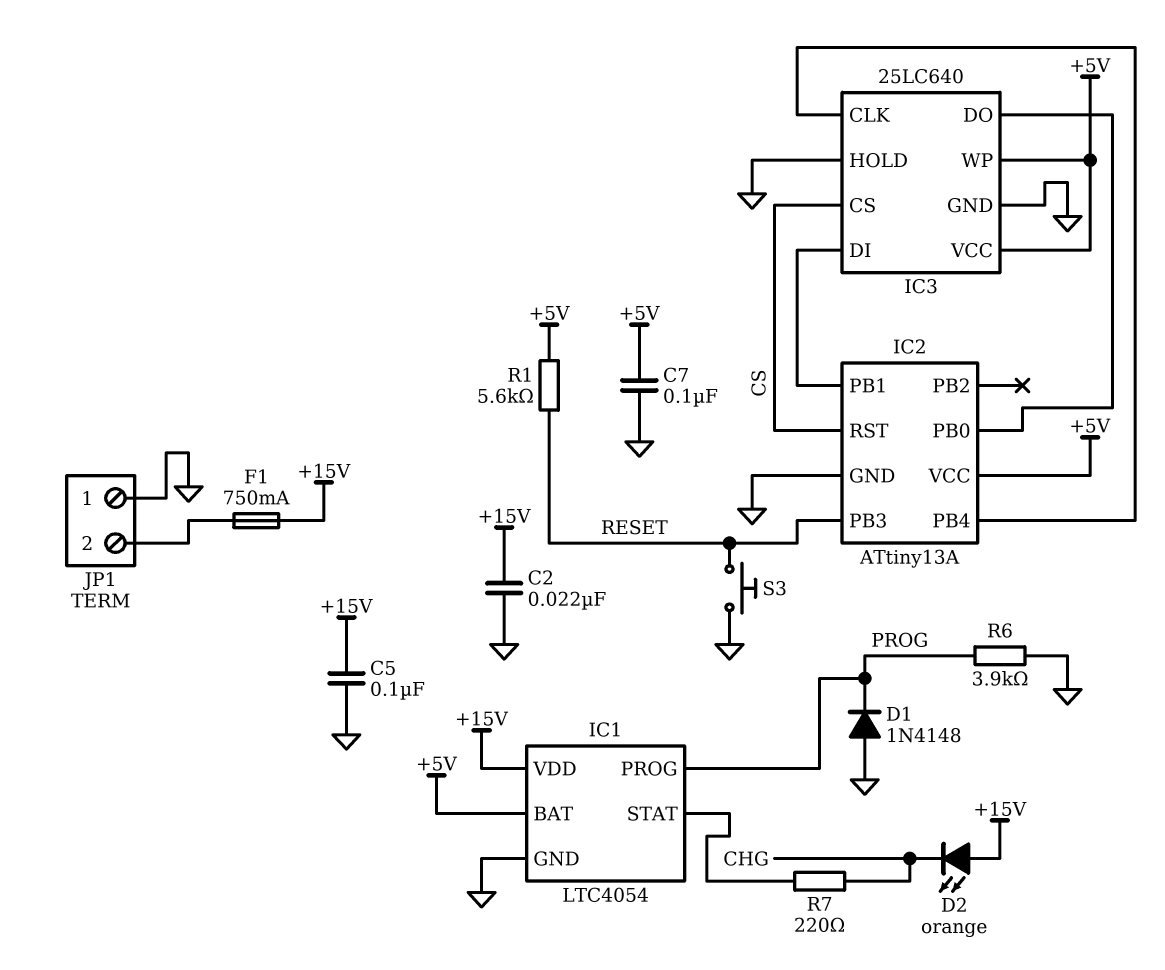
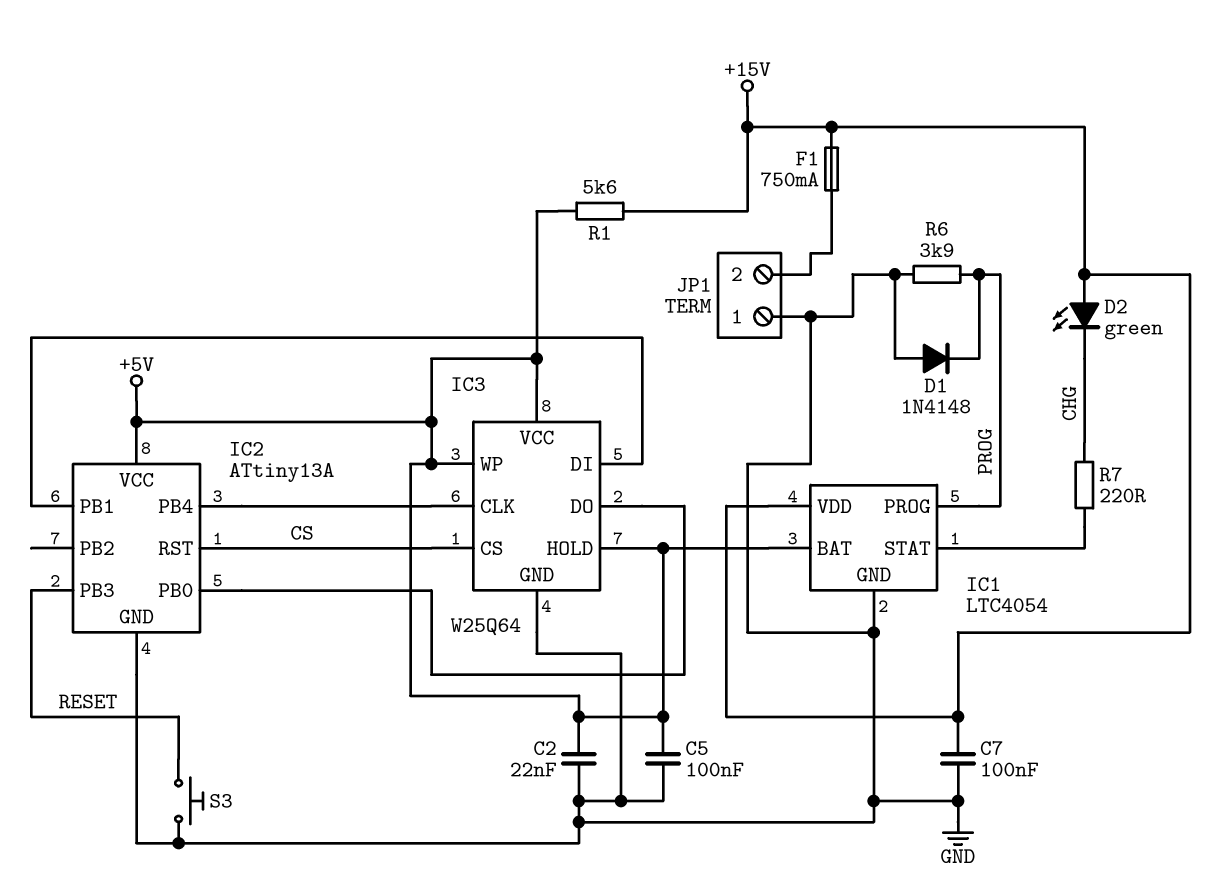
C2: 22nF (+15V, GND) -> 22nF (+5V, GND)
C5: 100nF (+15V, GND) -> 100nF (+5V, GND)
C7: 100nF (+5V, GND) -> 100nF (+15V, GND)
D2: LED orange (A +15V, K CHG) -> LED green (A +15V, K CHG)
IC3: 25LC640 -> W25Q64
IC3 pin HOLD: GND -> +5V
R1: 5.6k (+5V, RESET) -> 5.6k (+5V, +15V)

